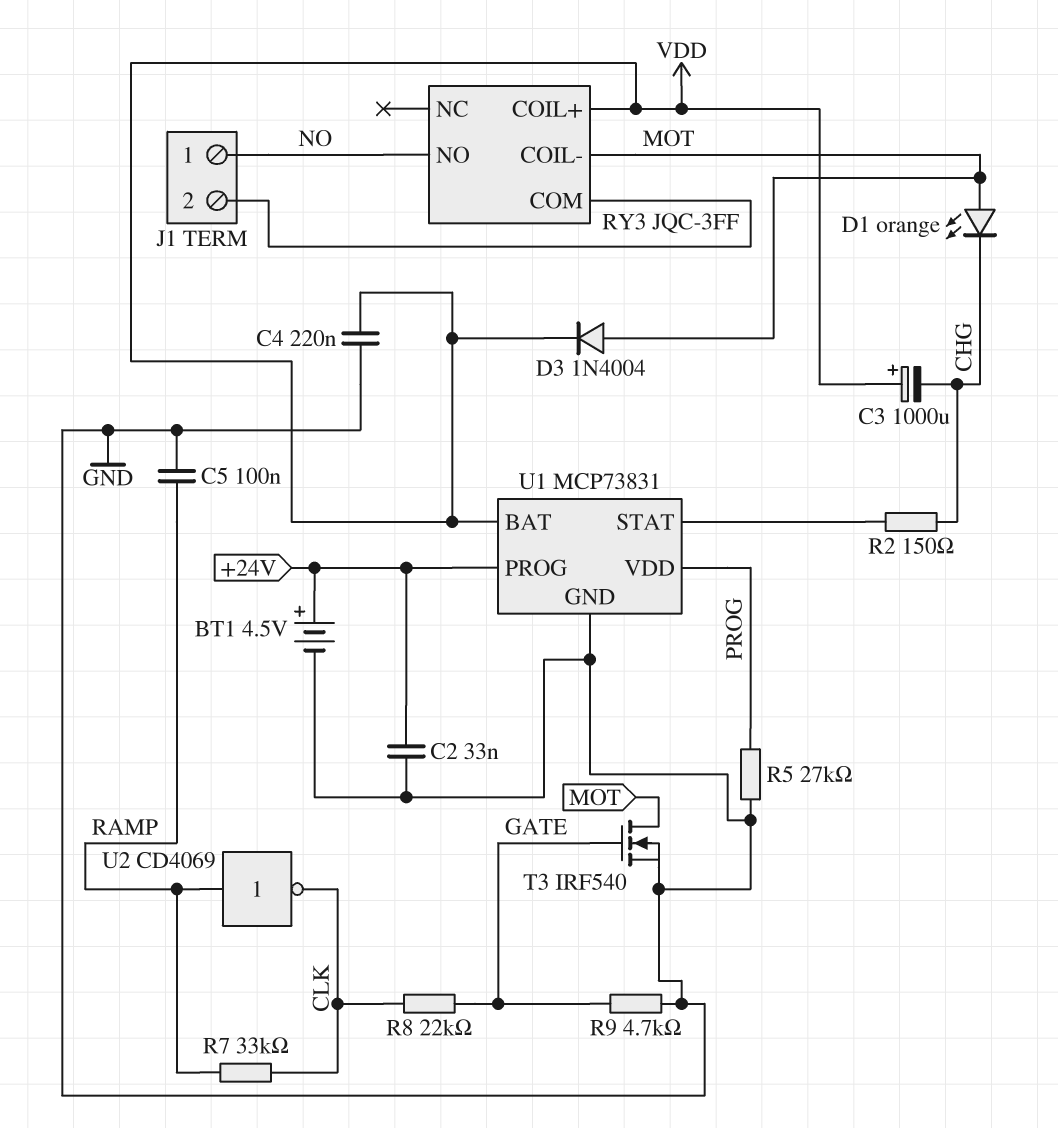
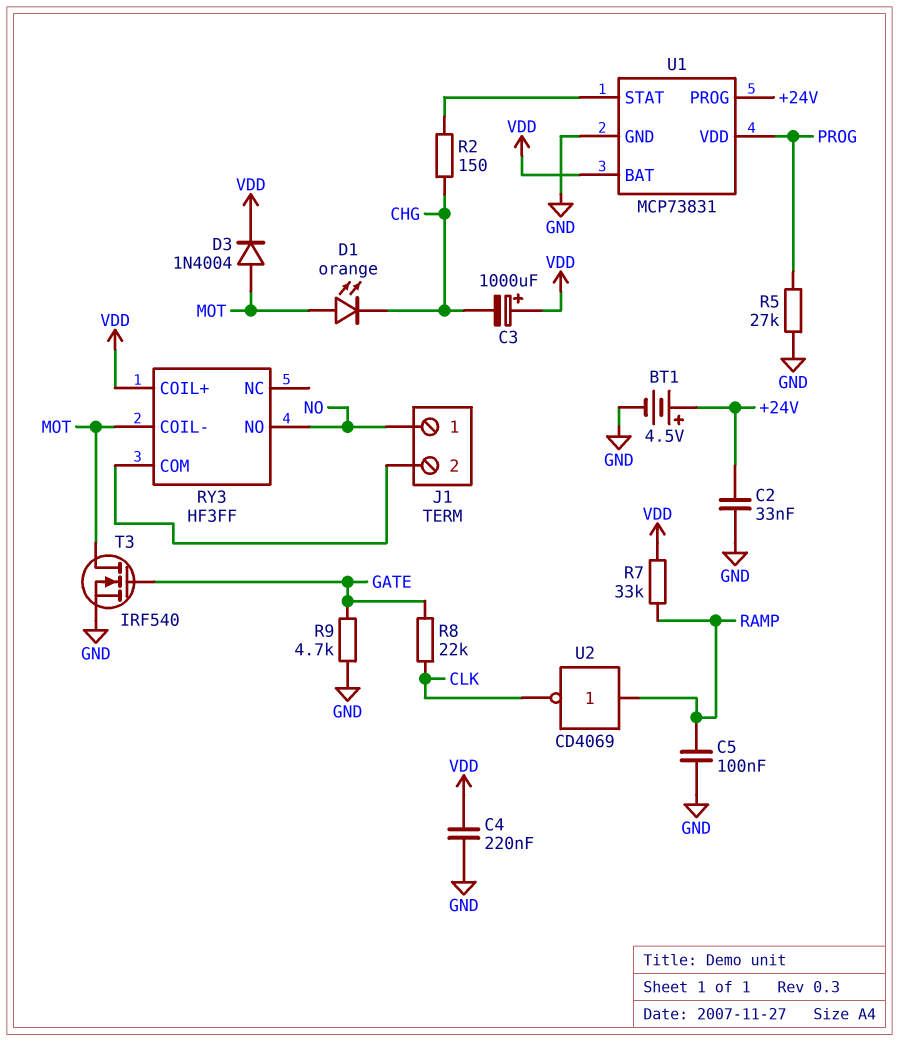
R7: 33k (CLK, RAMP) -> 33k (RAMP, VDD)
RY3: JQC-3FF -> HF3FF

